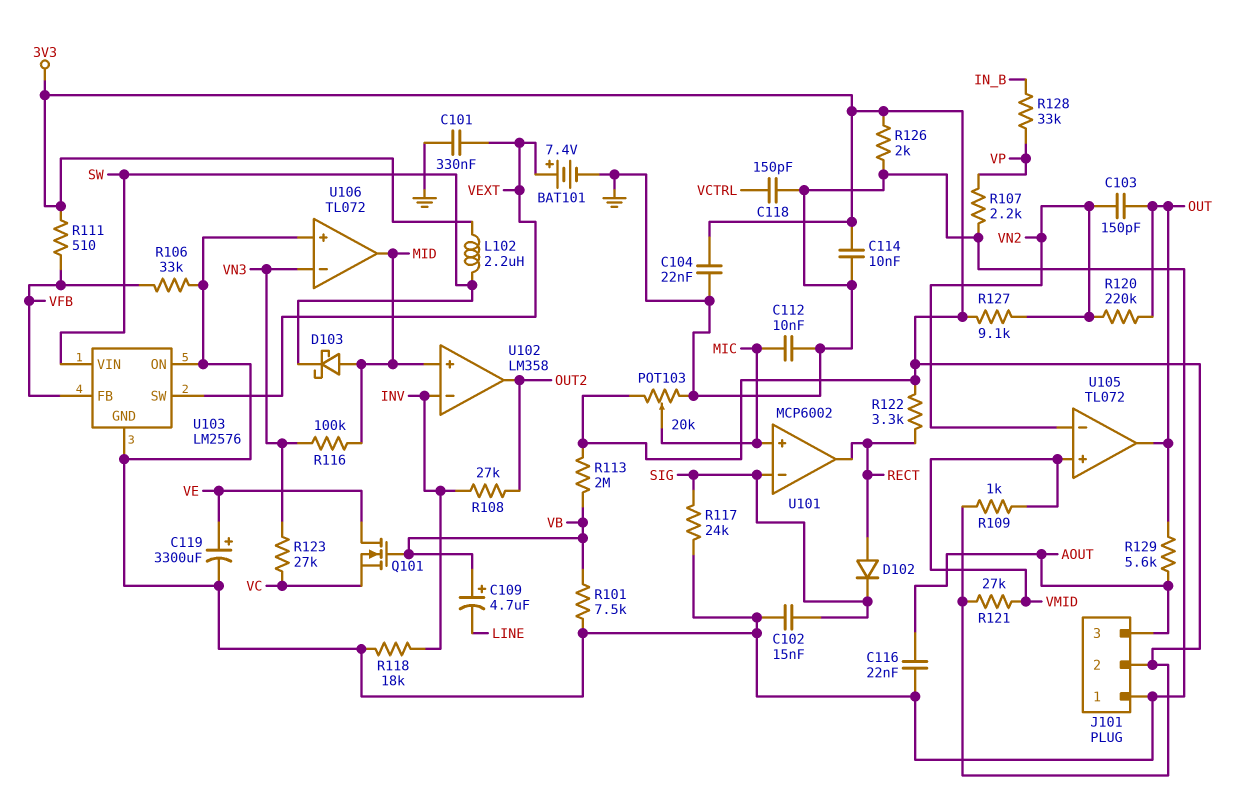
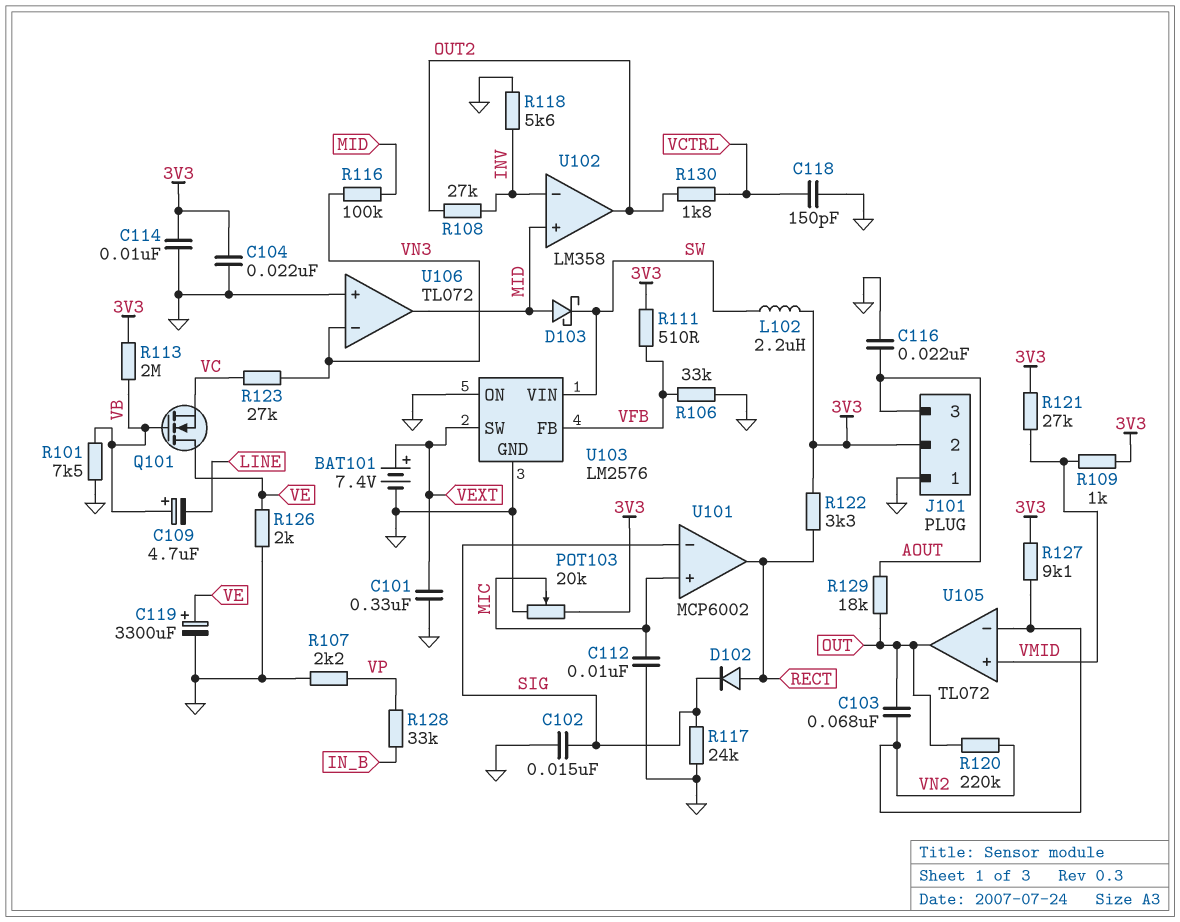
C103: 150pF (OUT, VN2) -> 68nF (OUT, VN2)
R118: 18k (GND, INV) -> 5.6k (GND, INV)
R126: 2k (3V3, GND) -> 2k (GND, VE)
R129: 5.6k (AOUT, OUT) -> 18k (AOUT, OUT)
R130: none -> 1.8k (OUT2, VCTRL)

